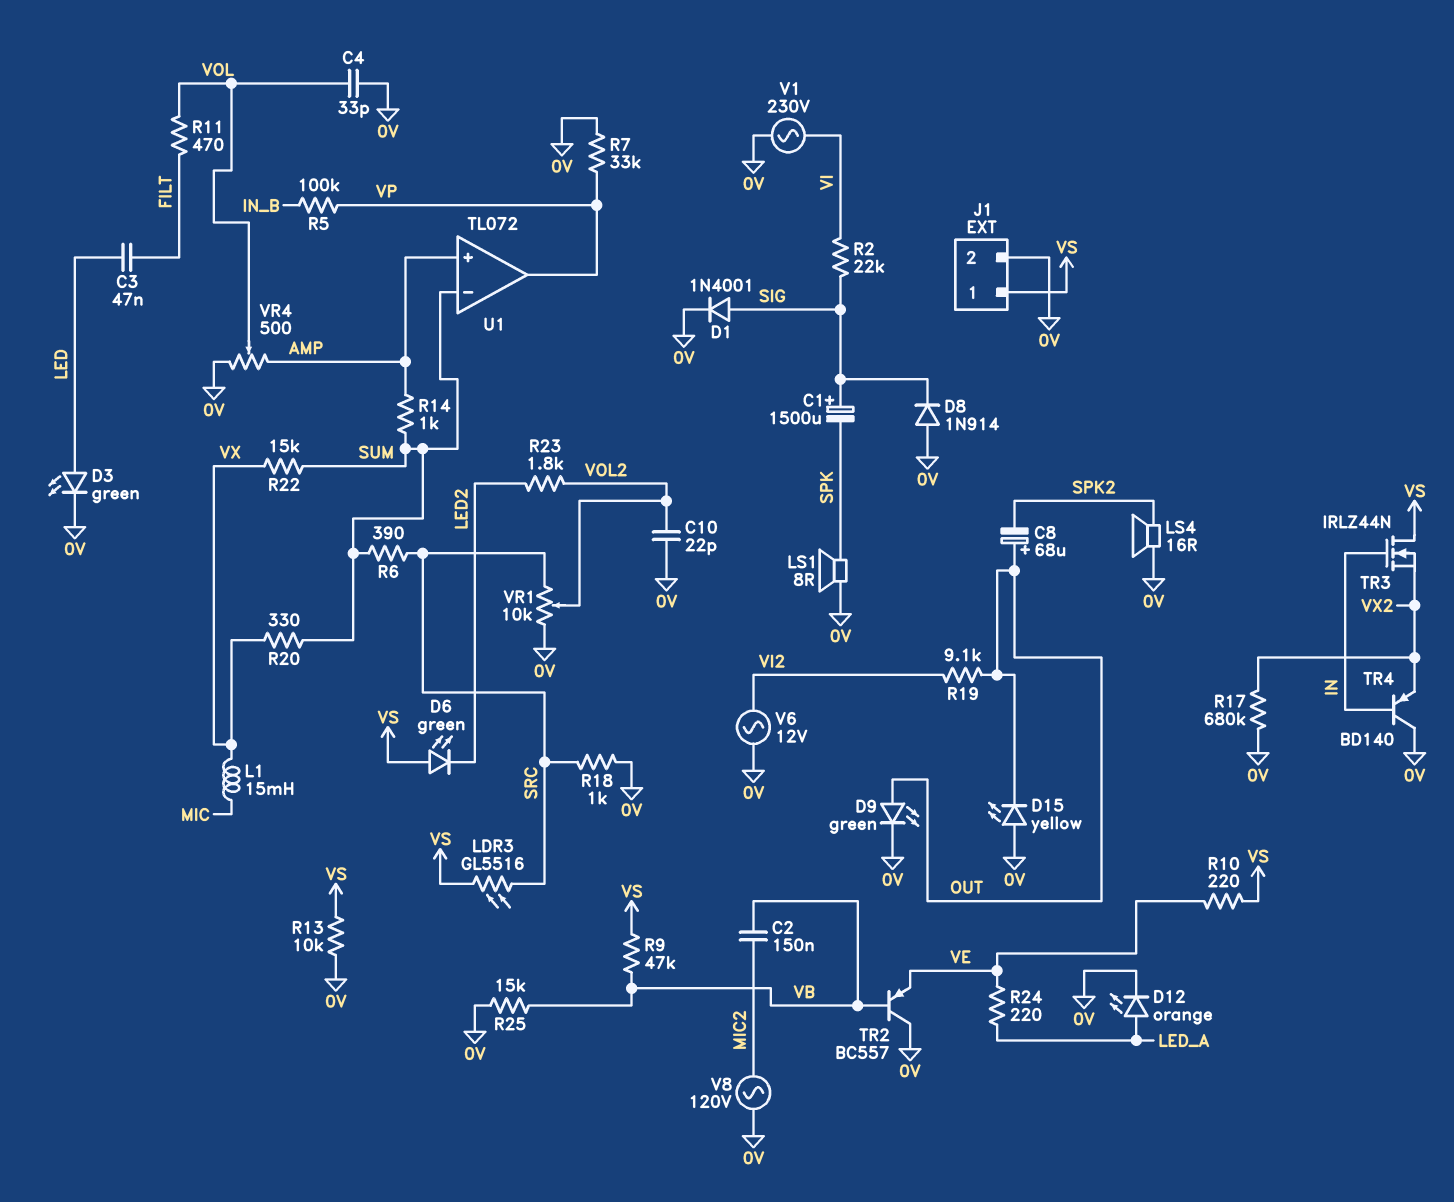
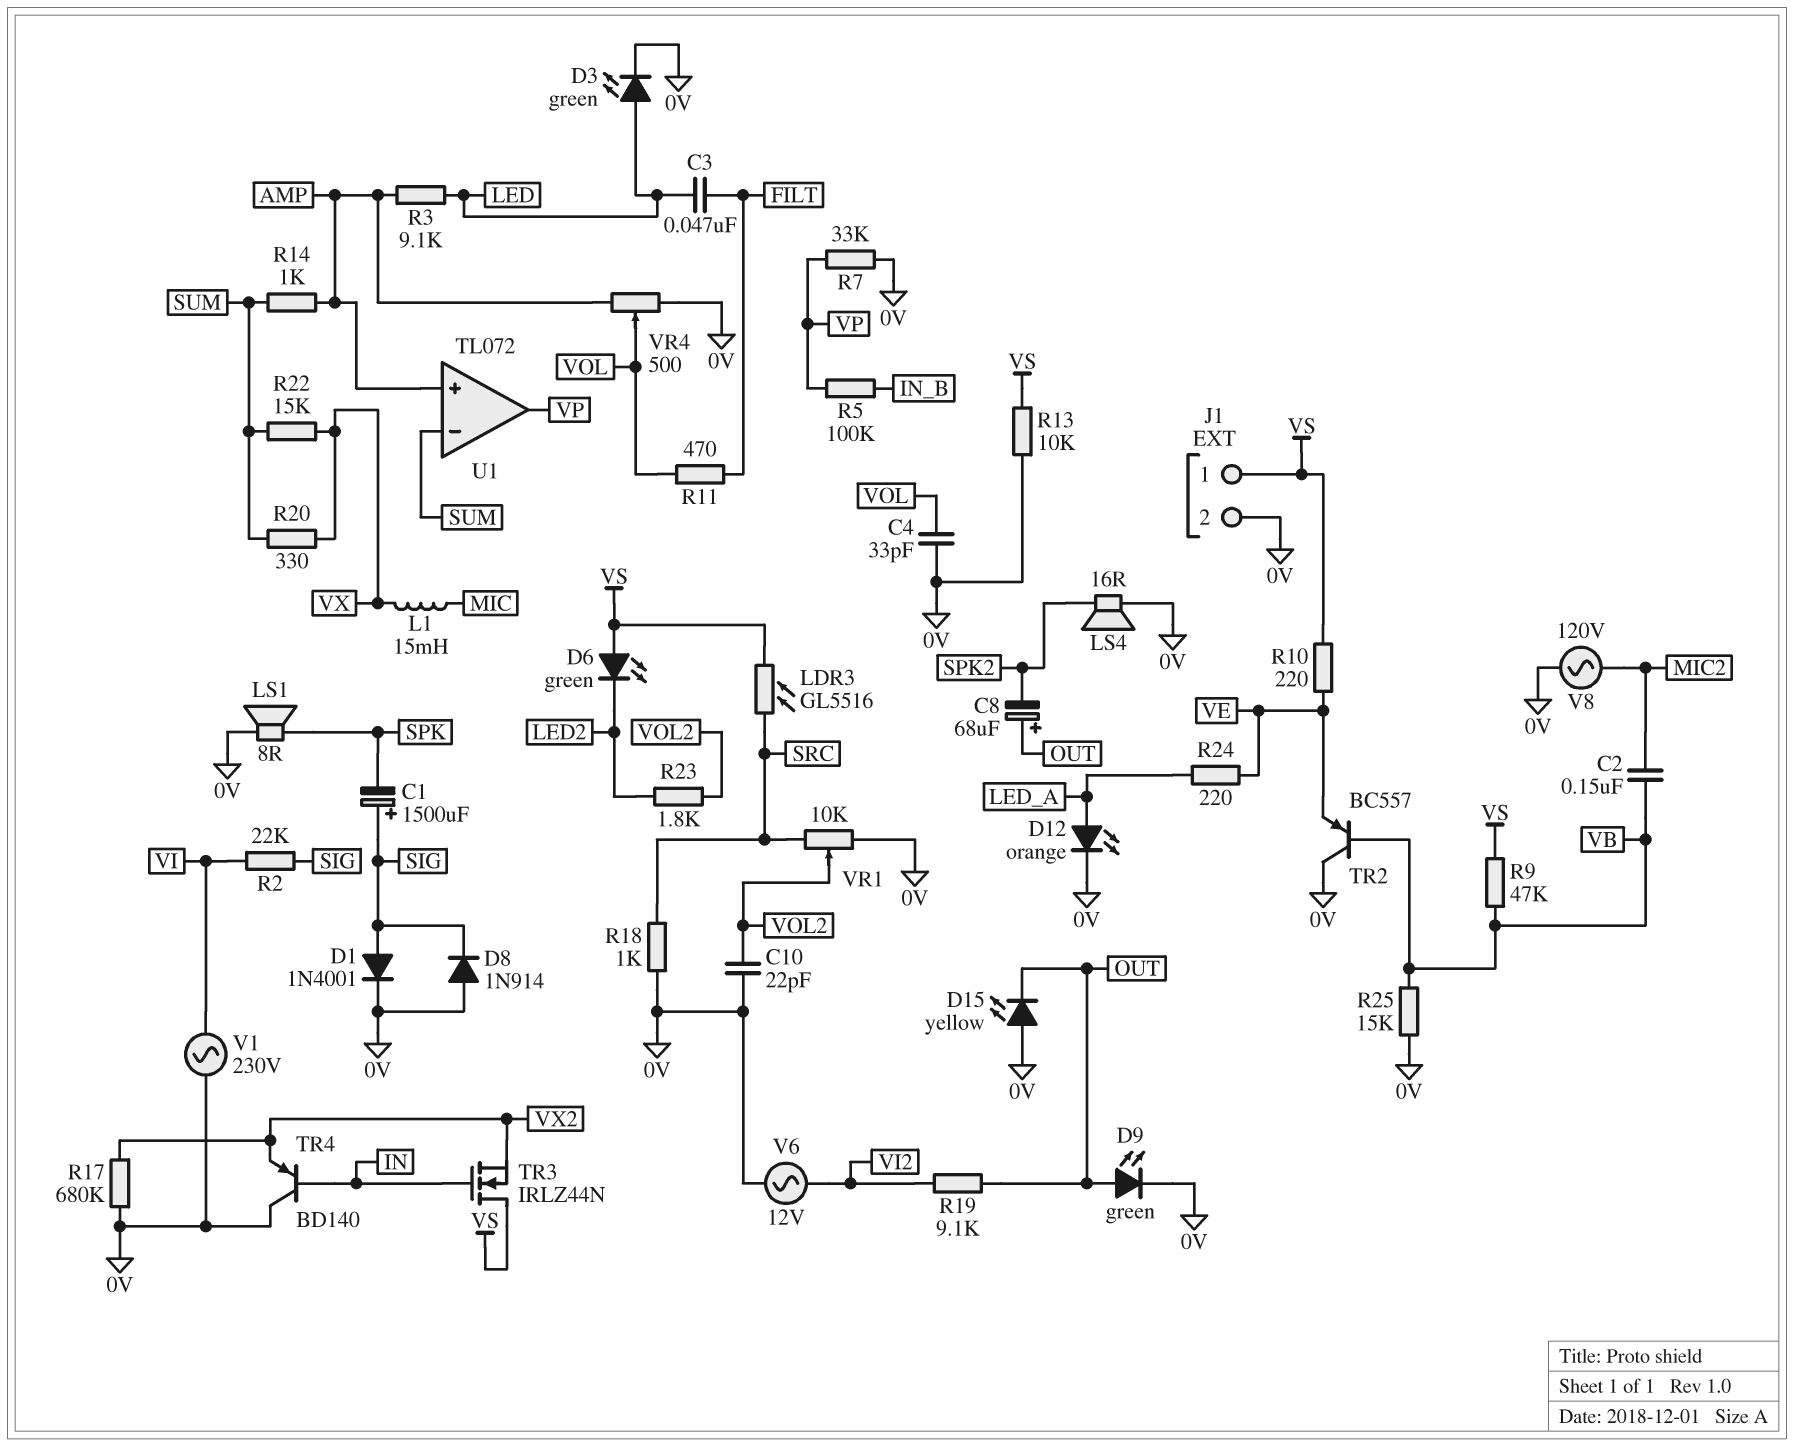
R3: none -> 9.1k (AMP, LED)
R6: 390 (SRC, SUM) -> none

